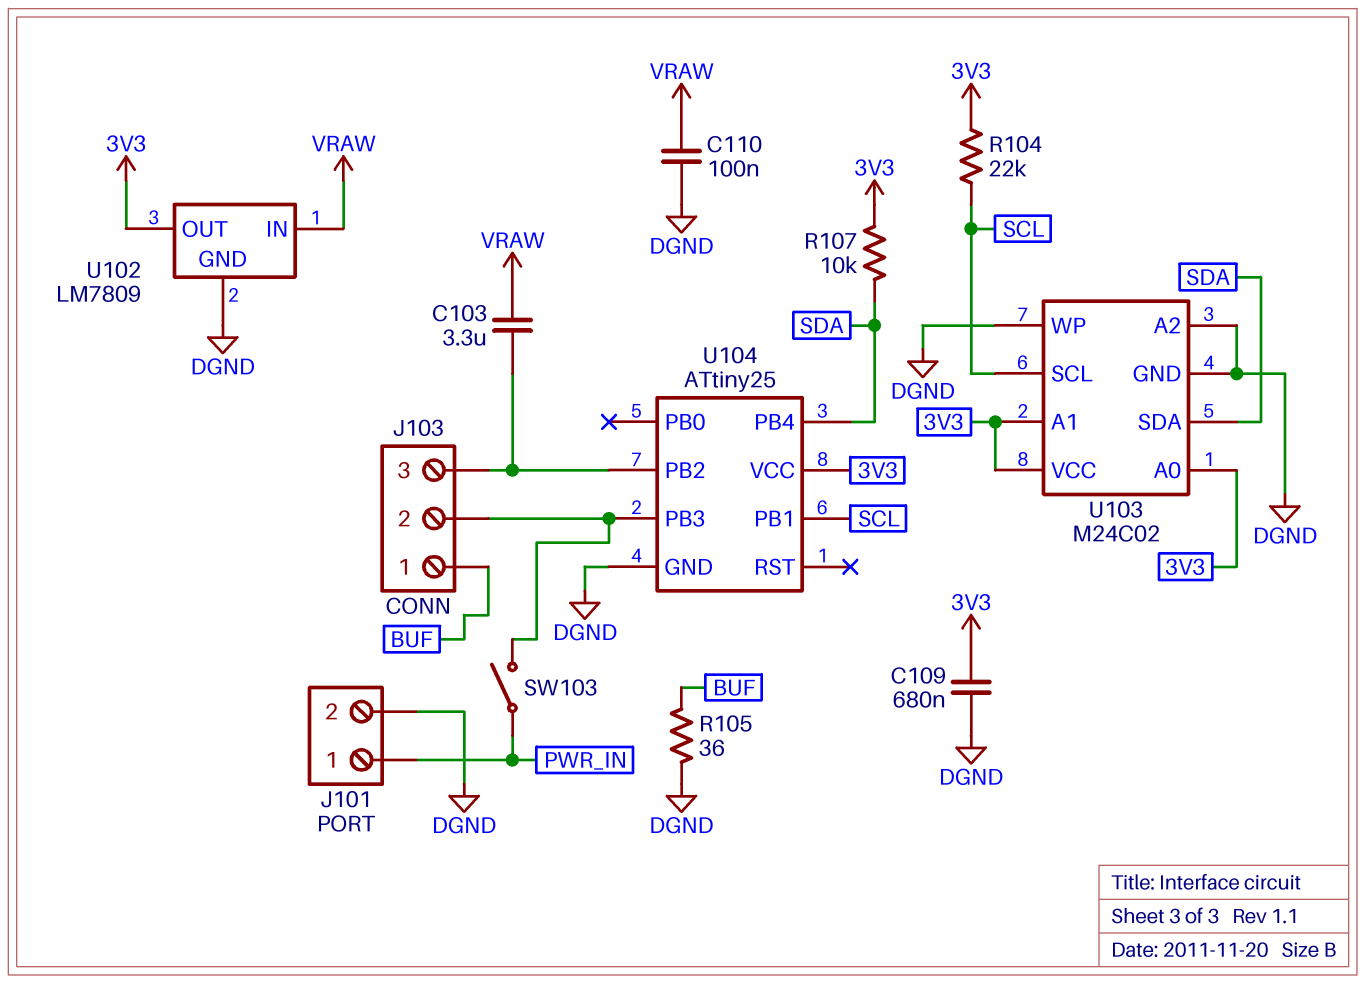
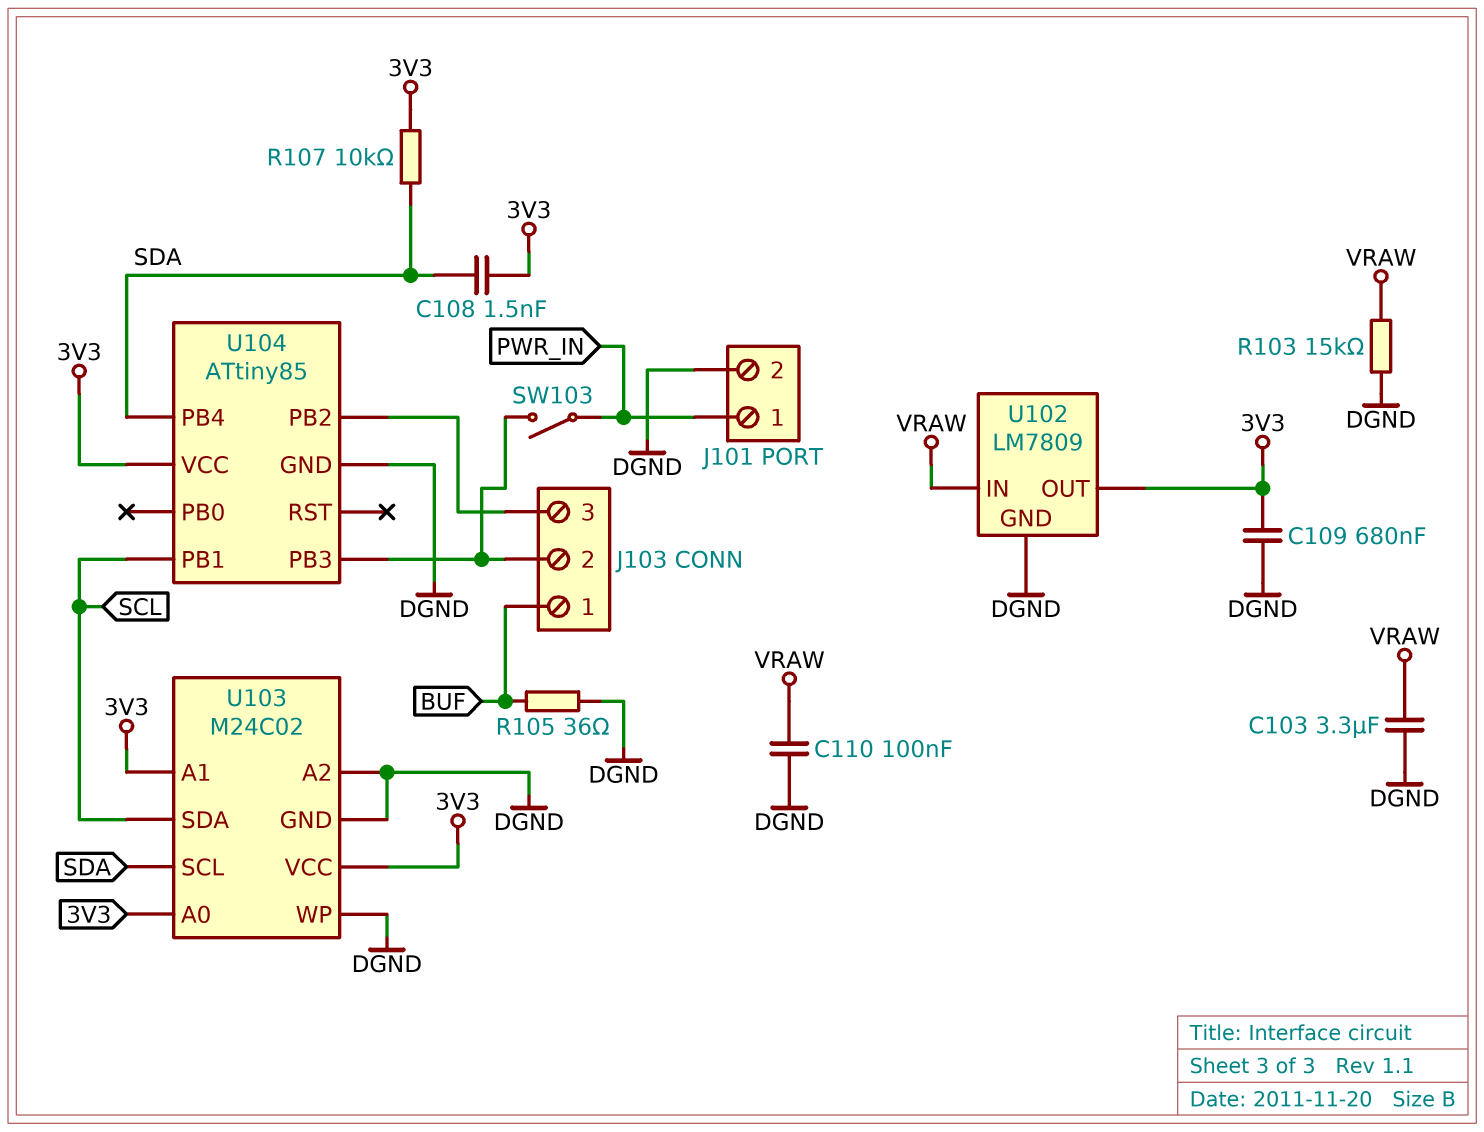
C103: 3.3uF (J103/3, VRAW) -> 3.3uF (DGND, VRAW)
C108: none -> 1.5nF (3V3, SDA)
R103: none -> 15k (DGND, VRAW)
R104: 22k (3V3, SCL) -> none
U103 pin SCL: SCL -> SDA
U103 pin SDA: SDA -> SCL
U104: ATtiny25 -> ATtiny85

